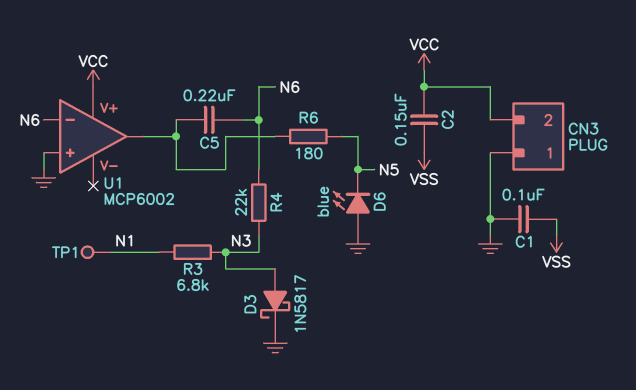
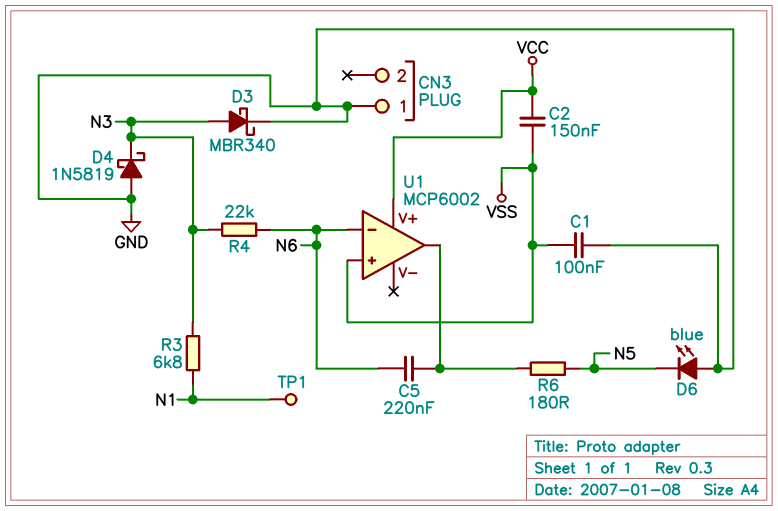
CN3 pin 2: VCC -> none
D3: schottky 1N5817 (A N3, K GND) -> schottky MBR340 (A N3, K GND)
D4: none -> schottky 1N5819 (A GND, K N3)
U1 pin in+: GND -> VSS

